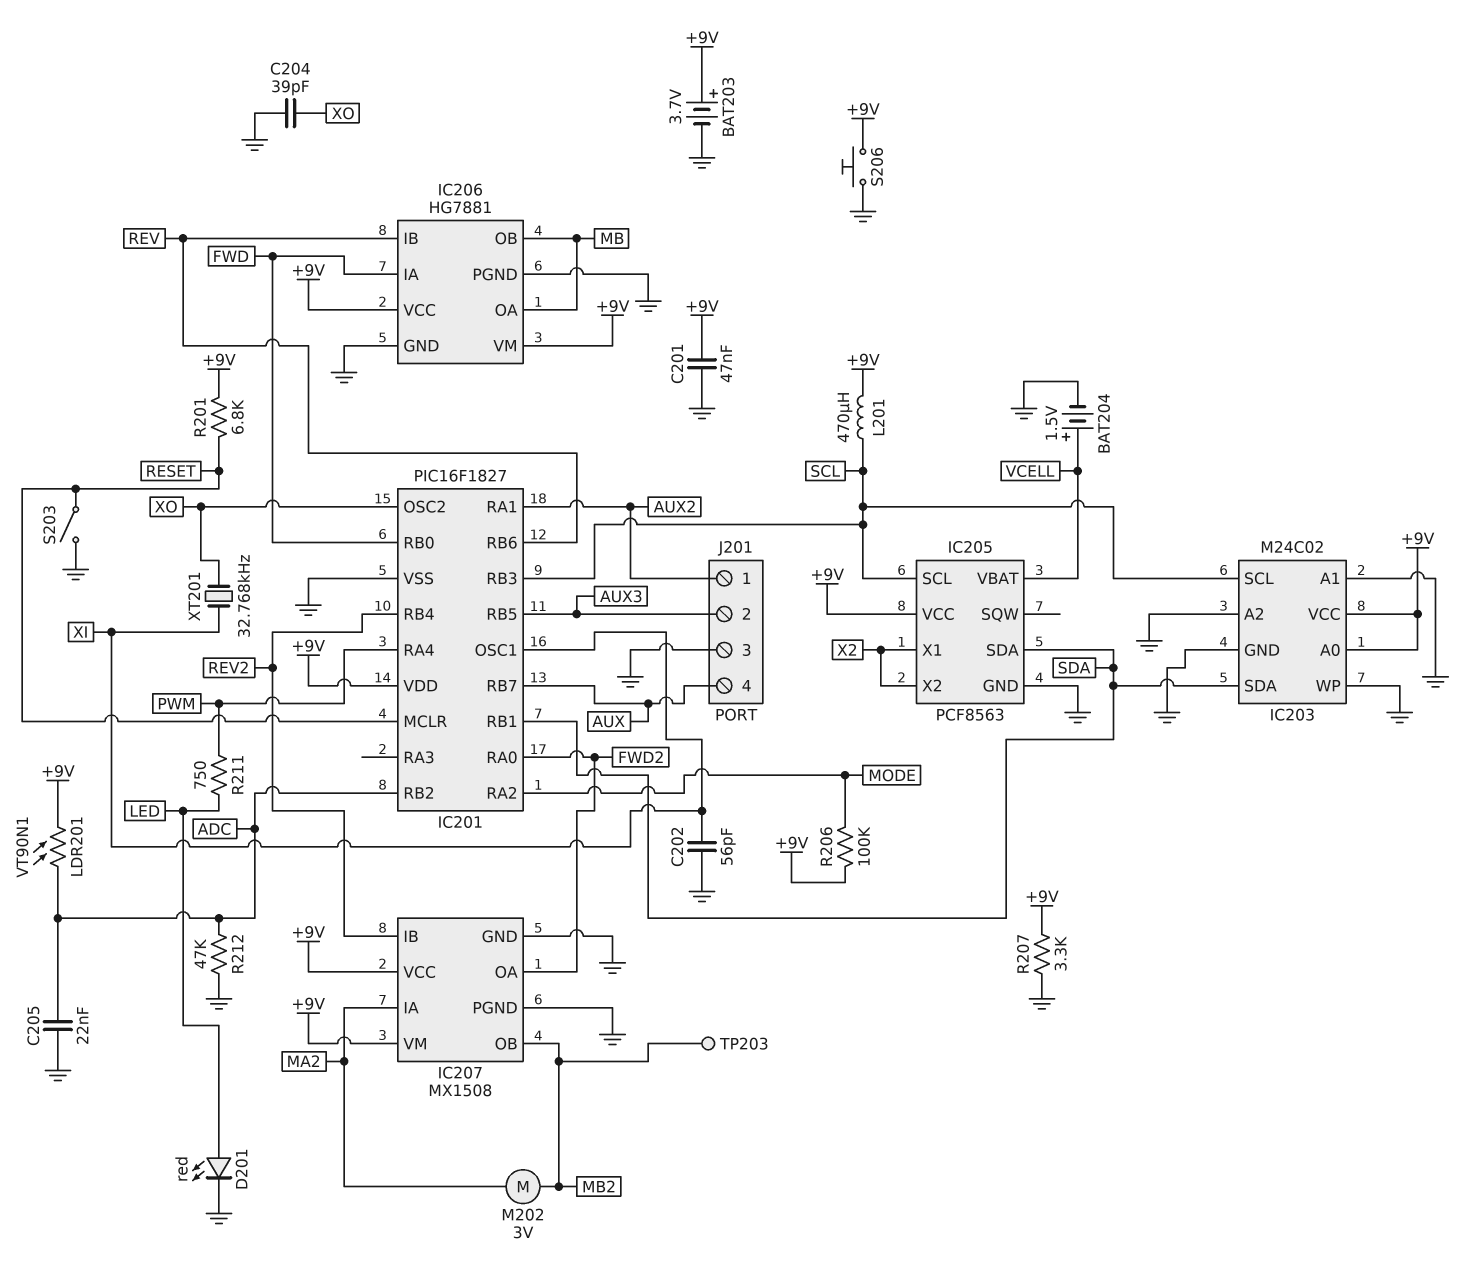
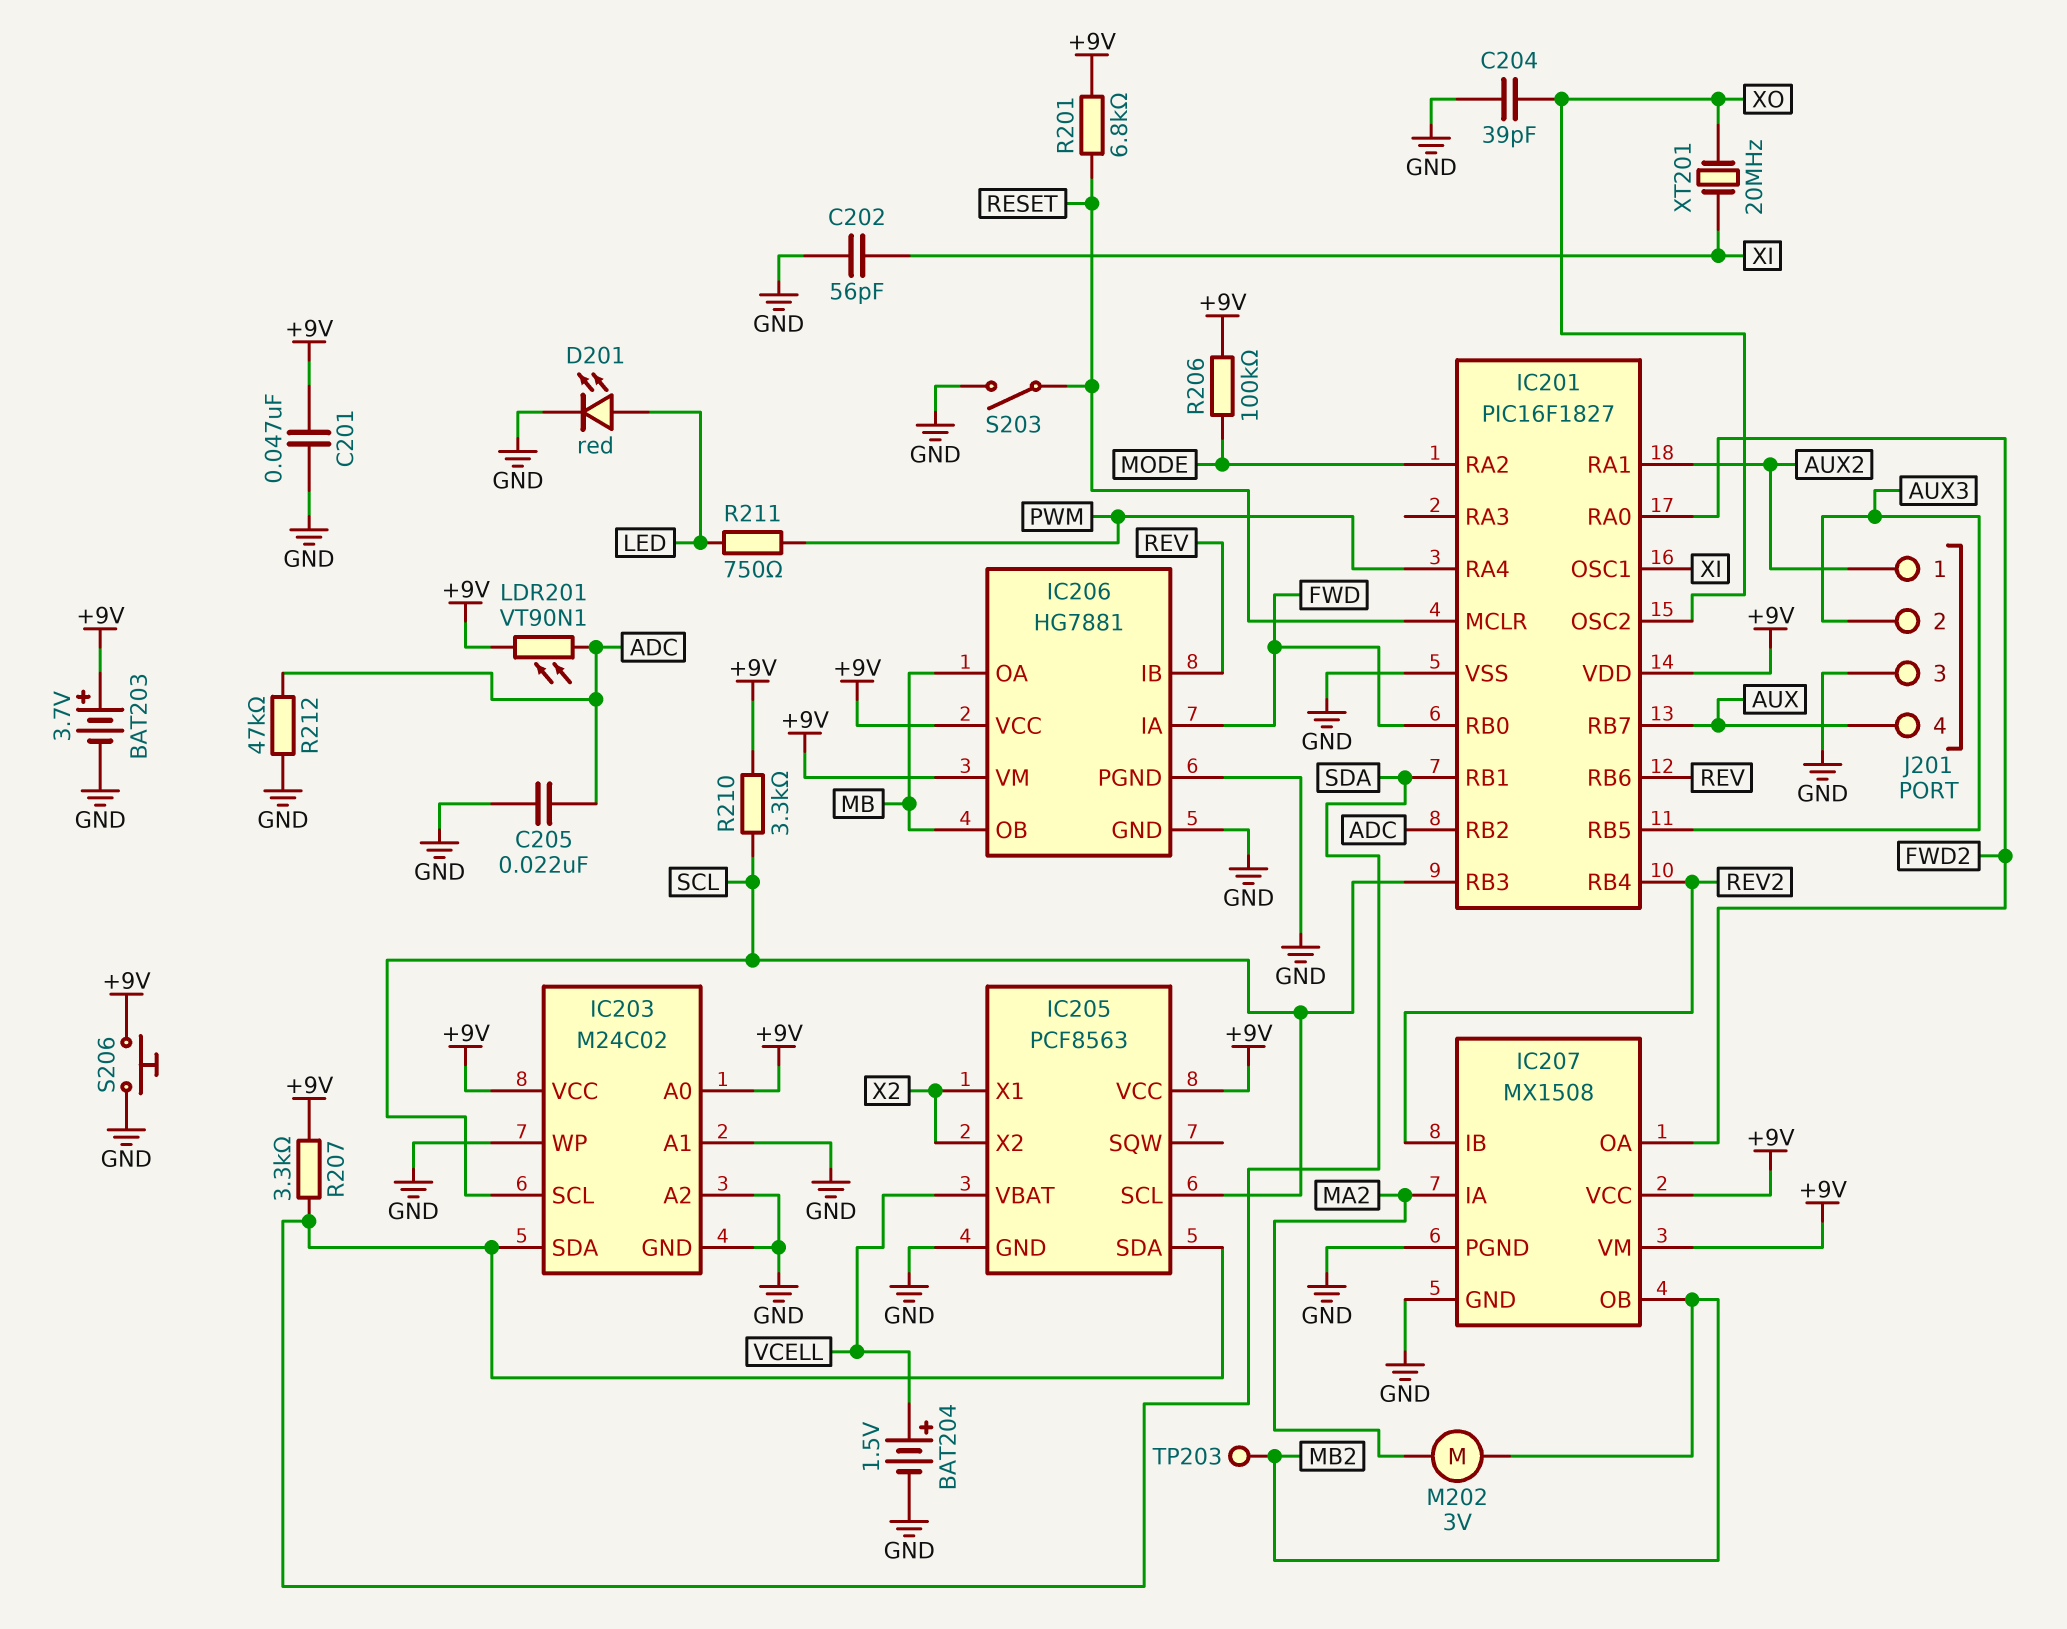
L201: 470uH (+9V, SCL) -> none
R207: 3.3k (+9V, GND) -> 3.3k (+9V, SDA)
R210: none -> 3.3k (+9V, SCL)
XT201: 32.768kHz (XI, XO) -> 20MHz (XI, XO)

